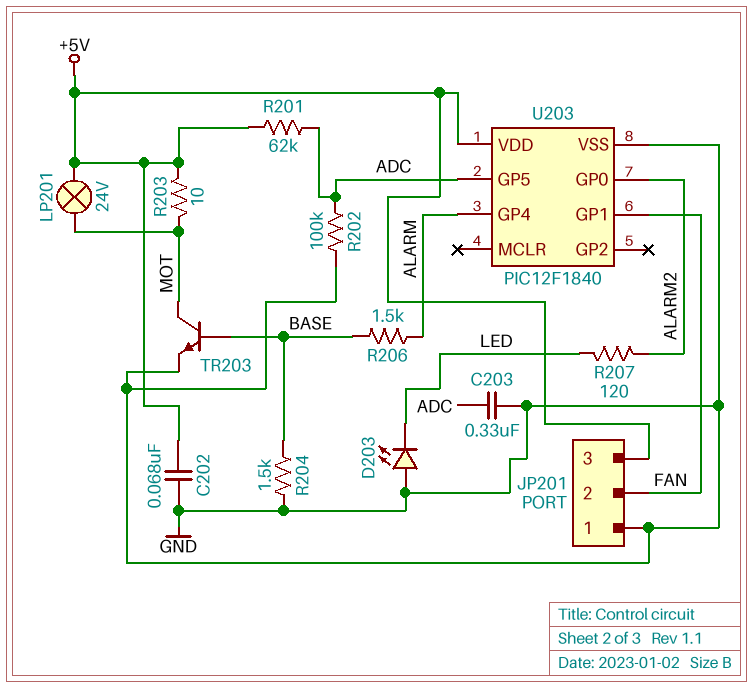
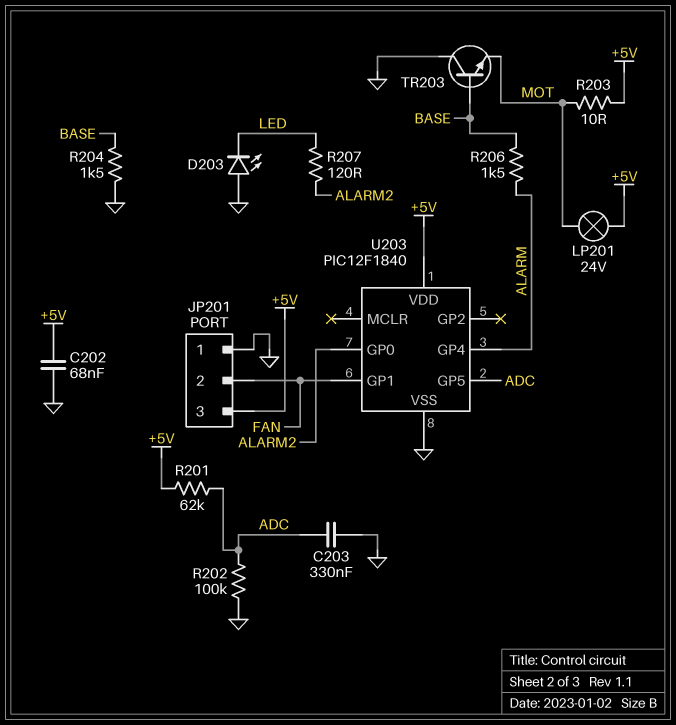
TR203: NPN (B BASE, C MOT, E GND) -> NPN (B BASE, C GND, E MOT)

